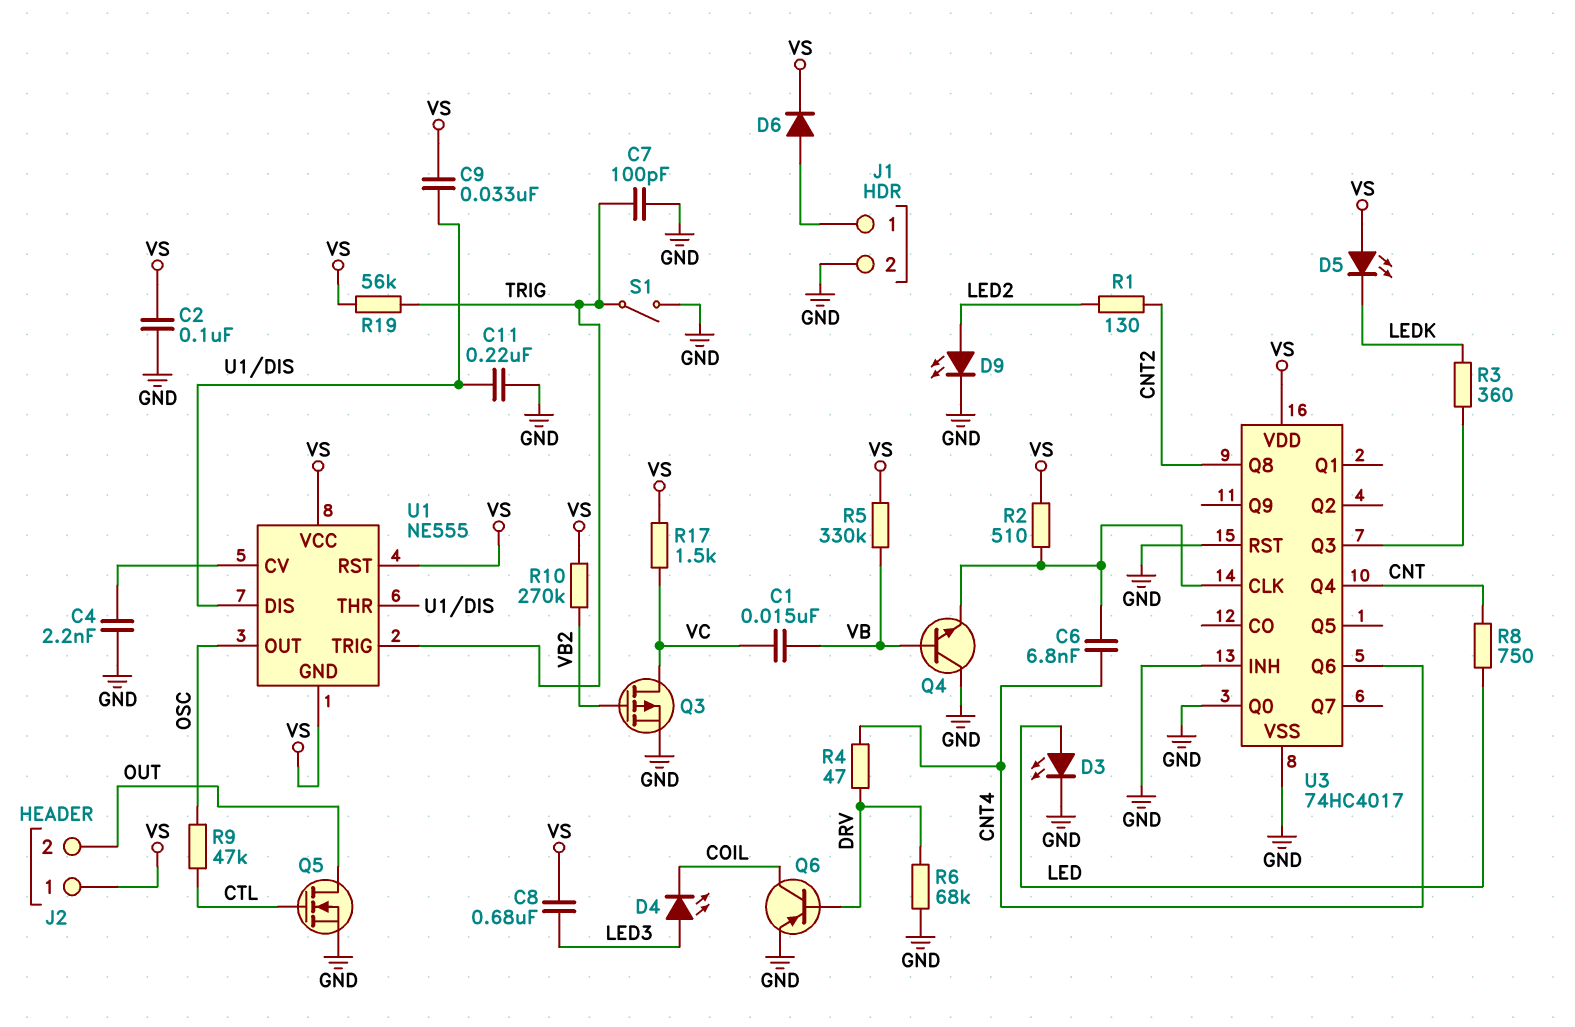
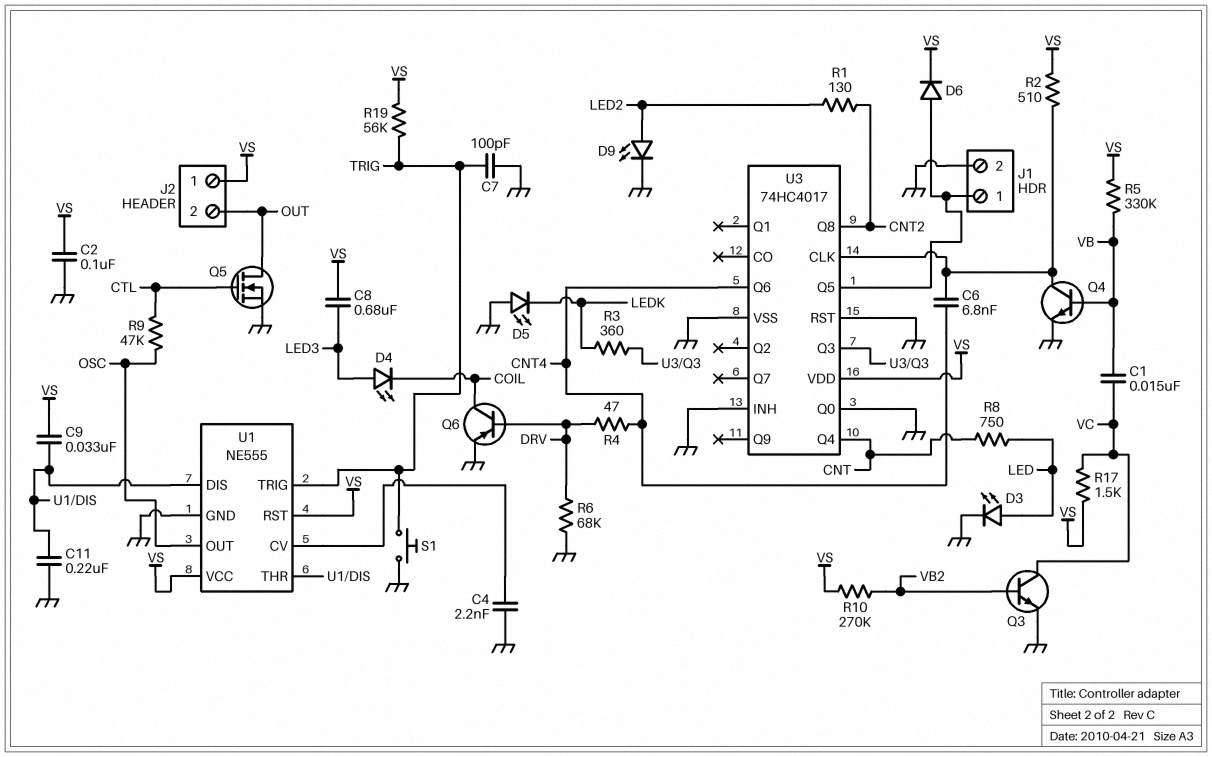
D5: LED (A VS, K LEDK) -> LED (A GND, K LEDK)
Q3: PMOS (G VB2, D VC, S GND) -> NPN (B VB2, C VC, E GND)
Q4: NPN (B VB, C GND, E U3/CLK) -> NPN (B VB, C U3/CLK, E GND)
S1: switch (GND, TRIG) -> button (GND, TRIG)
U1 pin GND: VS -> GND
U3 pin Q5: none -> J1/1

